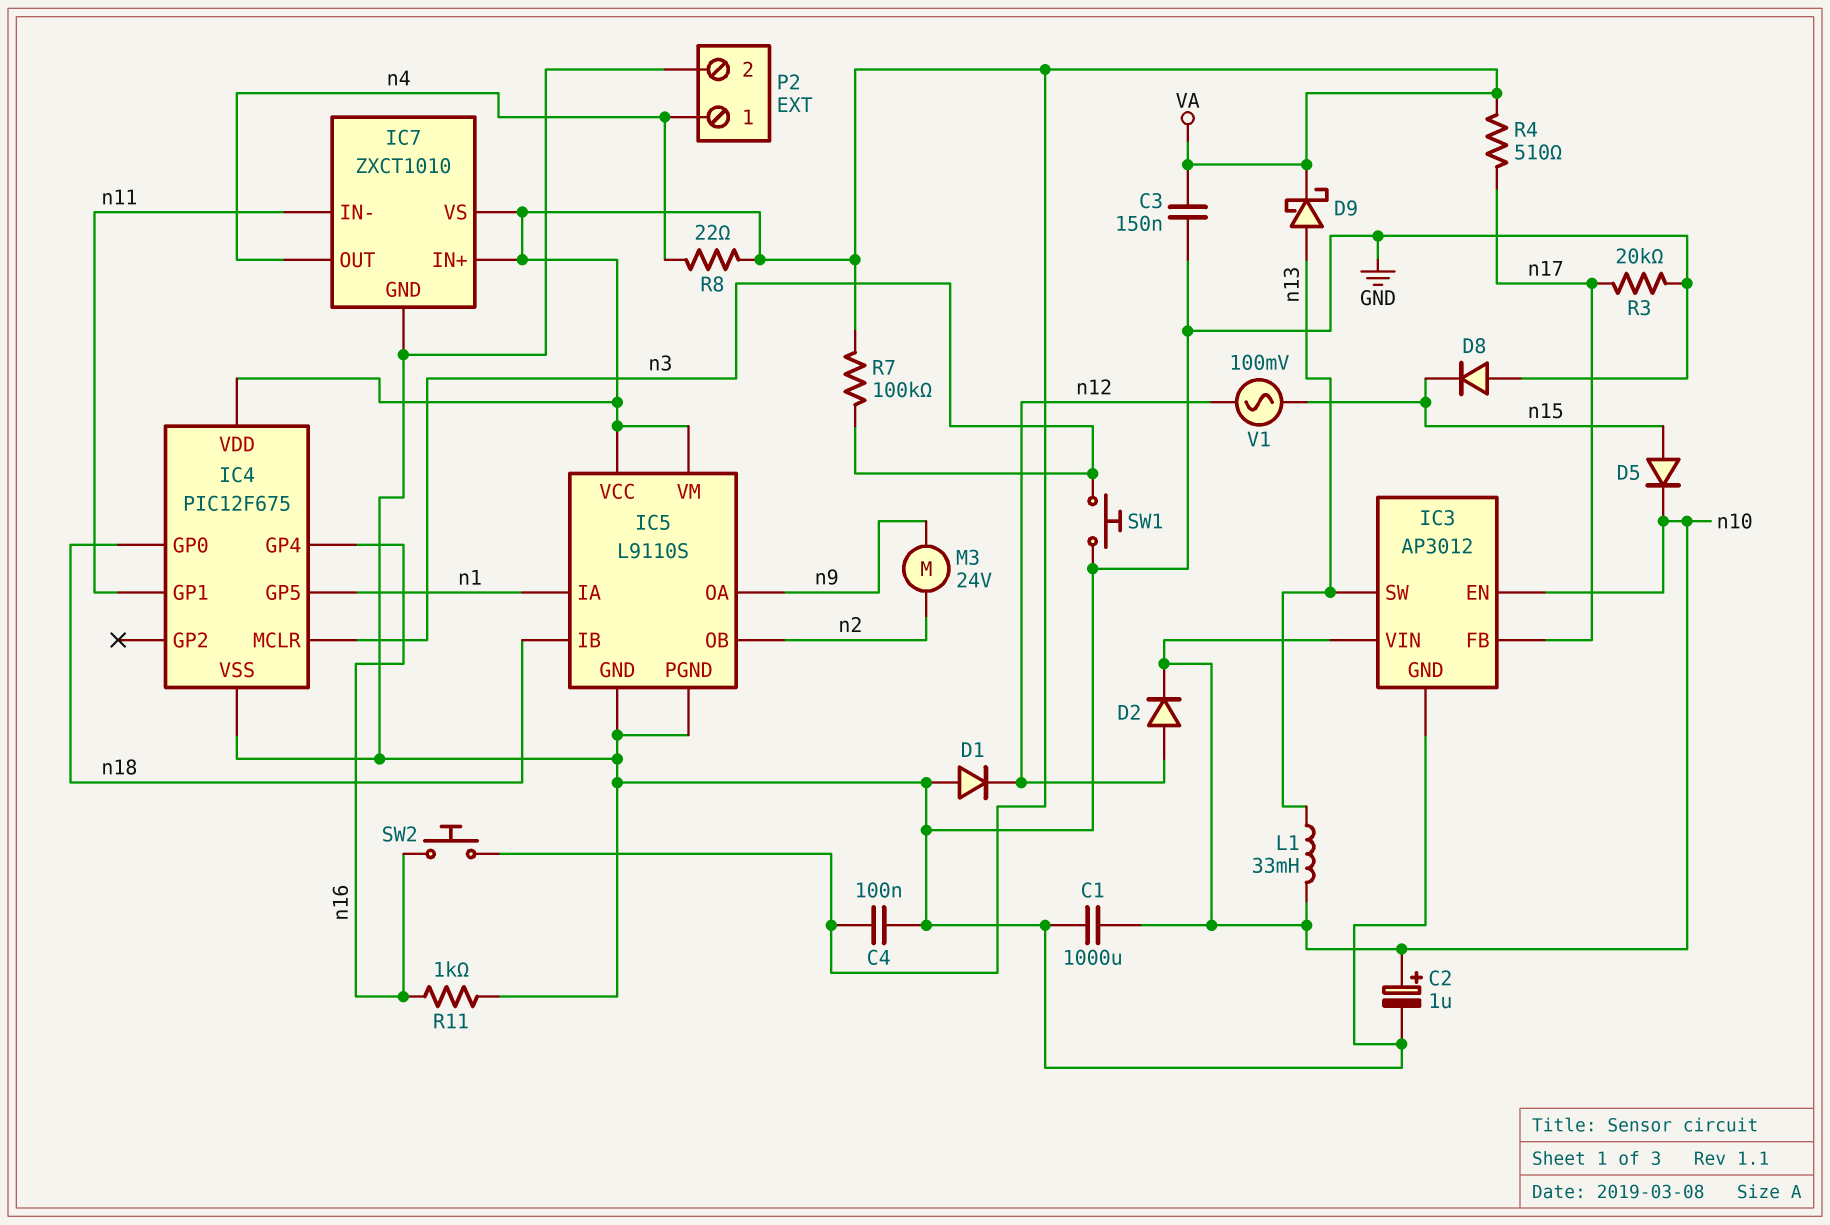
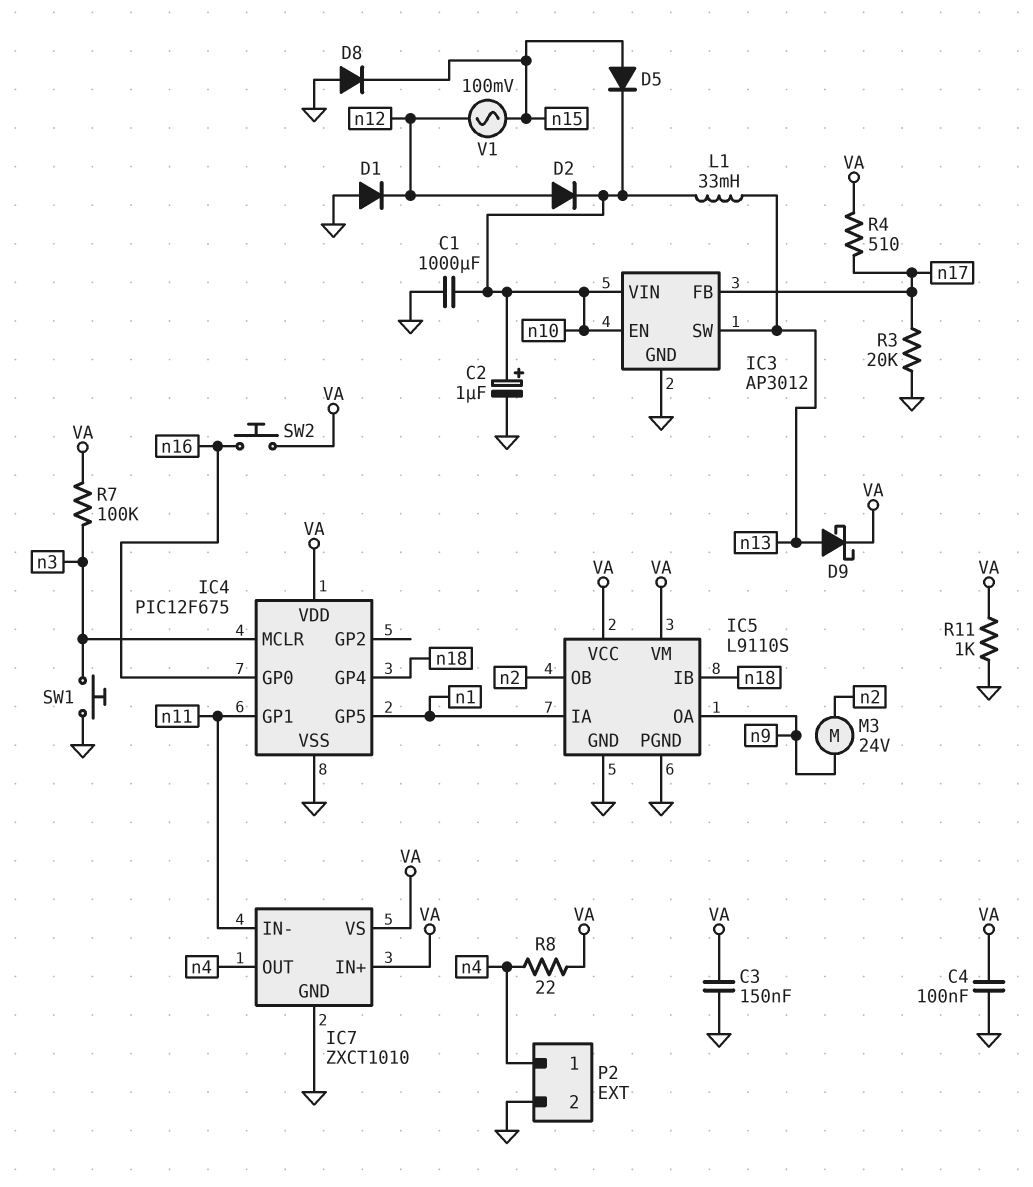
IC4 pin GP0: n18 -> n16
IC4 pin GP4: n16 -> n18
R11: 1k (GND, n16) -> 1k (GND, VA)

